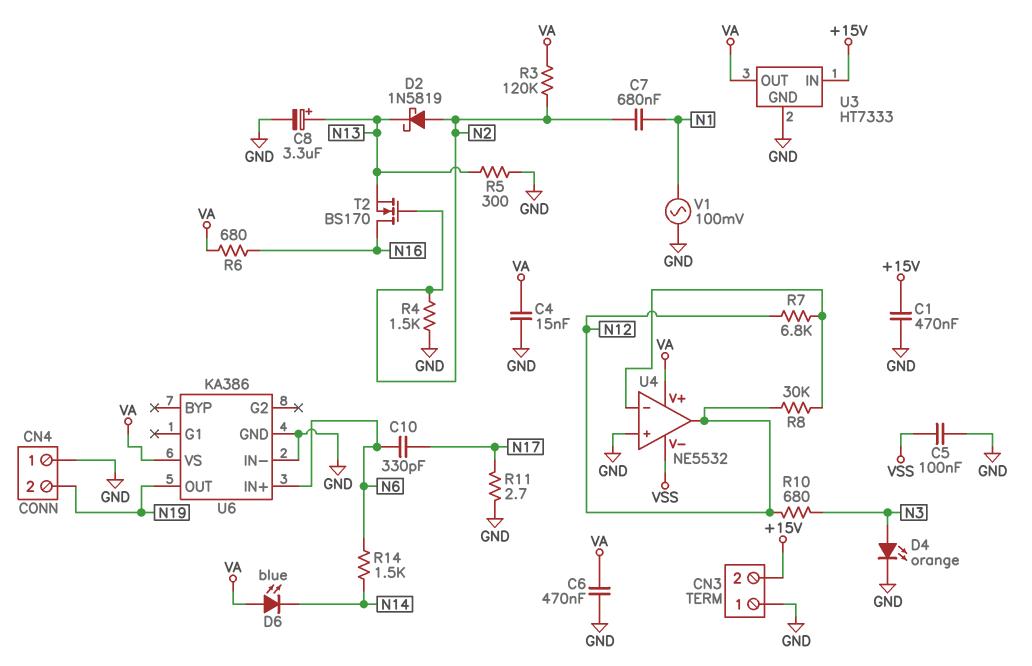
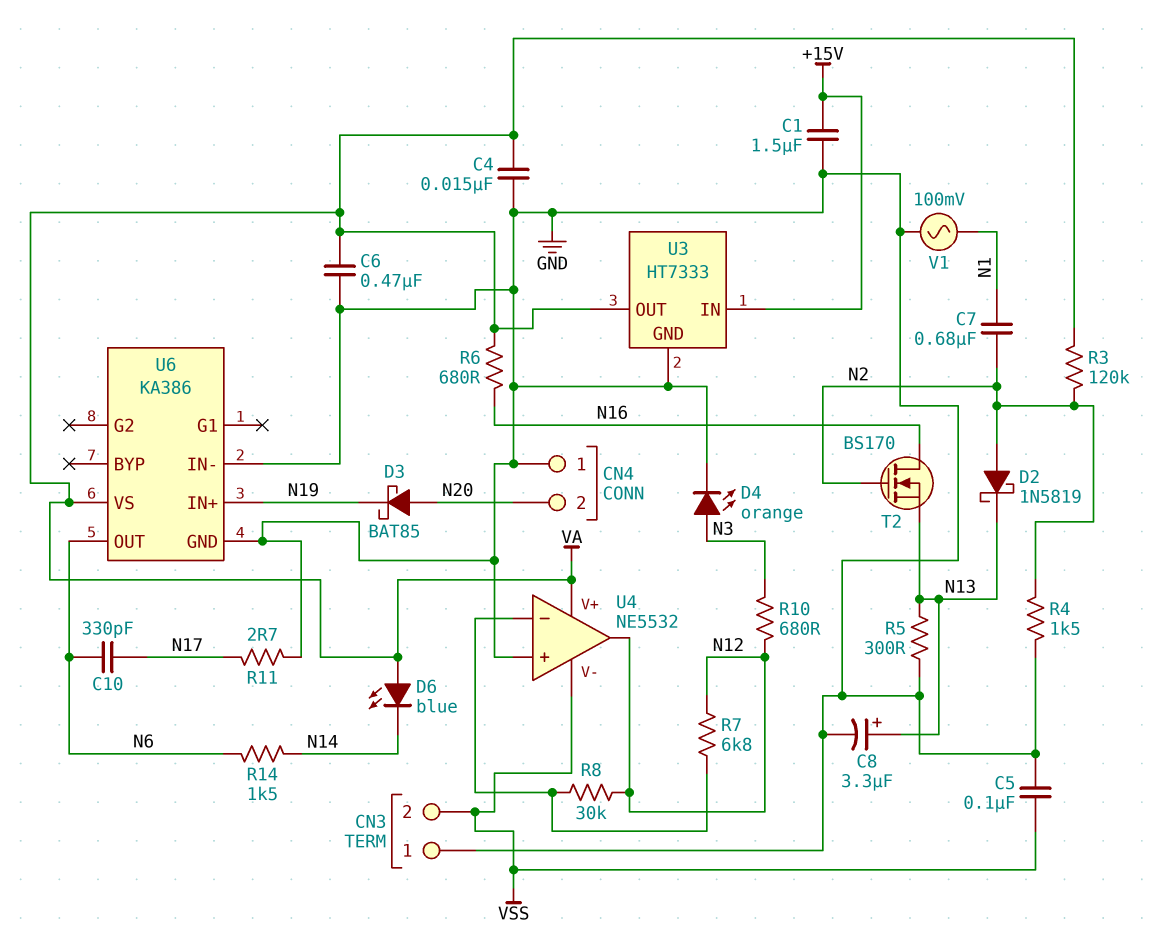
C1: 470nF (+15V, GND) -> 1.5uF (+15V, GND)
CN3 pin 2: +15V -> VSS
CN4 pin 2: N19 -> N20
D3: none -> schottky BAT85 (A N20, K N19)
U6 pin IN+: N6 -> N19
U6 pin OUT: N19 -> N6

